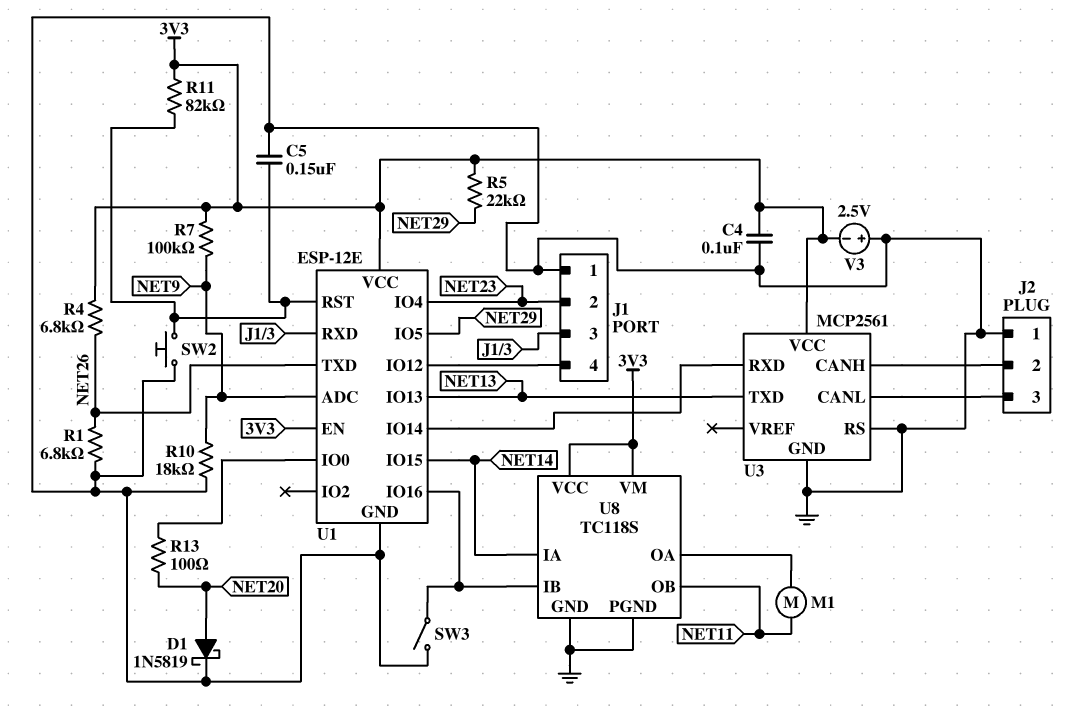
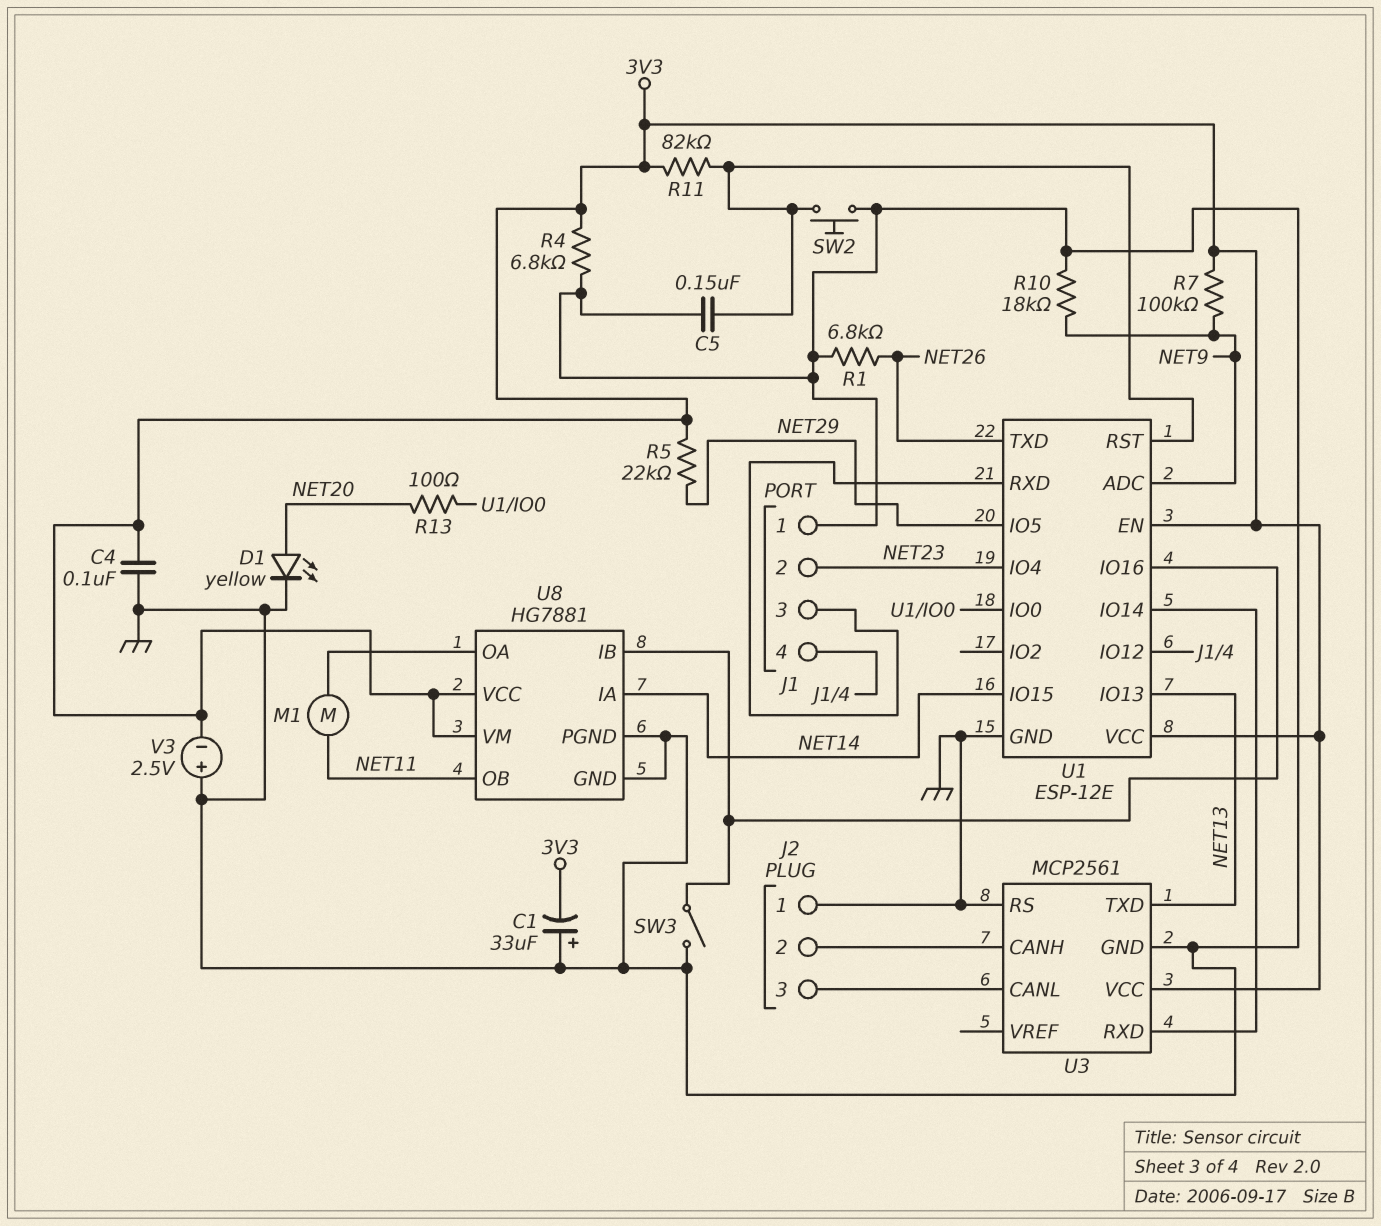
C1: none -> 33uF (plus GND, minus 3V3)
D1: schottky 1N5819 (A NET20, K GND) -> LED yellow (A NET20, K GND)
R4: 6.8k (3V3, NET26) -> 6.8k (3V3, GND)
U8: TC118S -> HG7881

